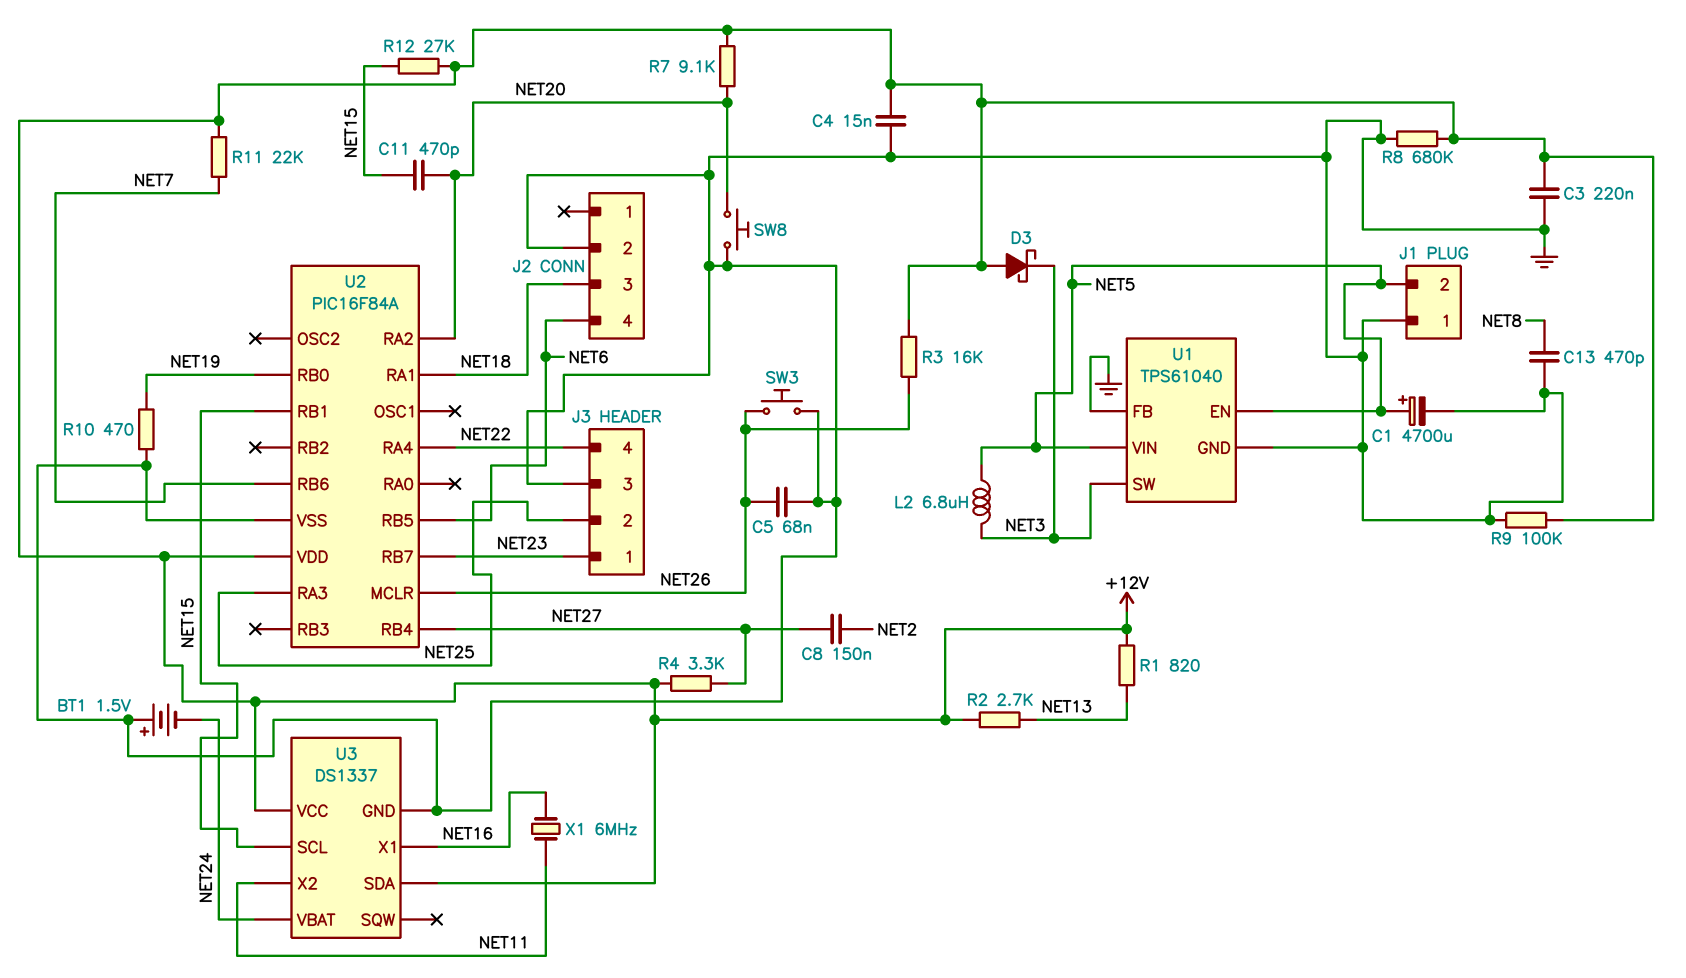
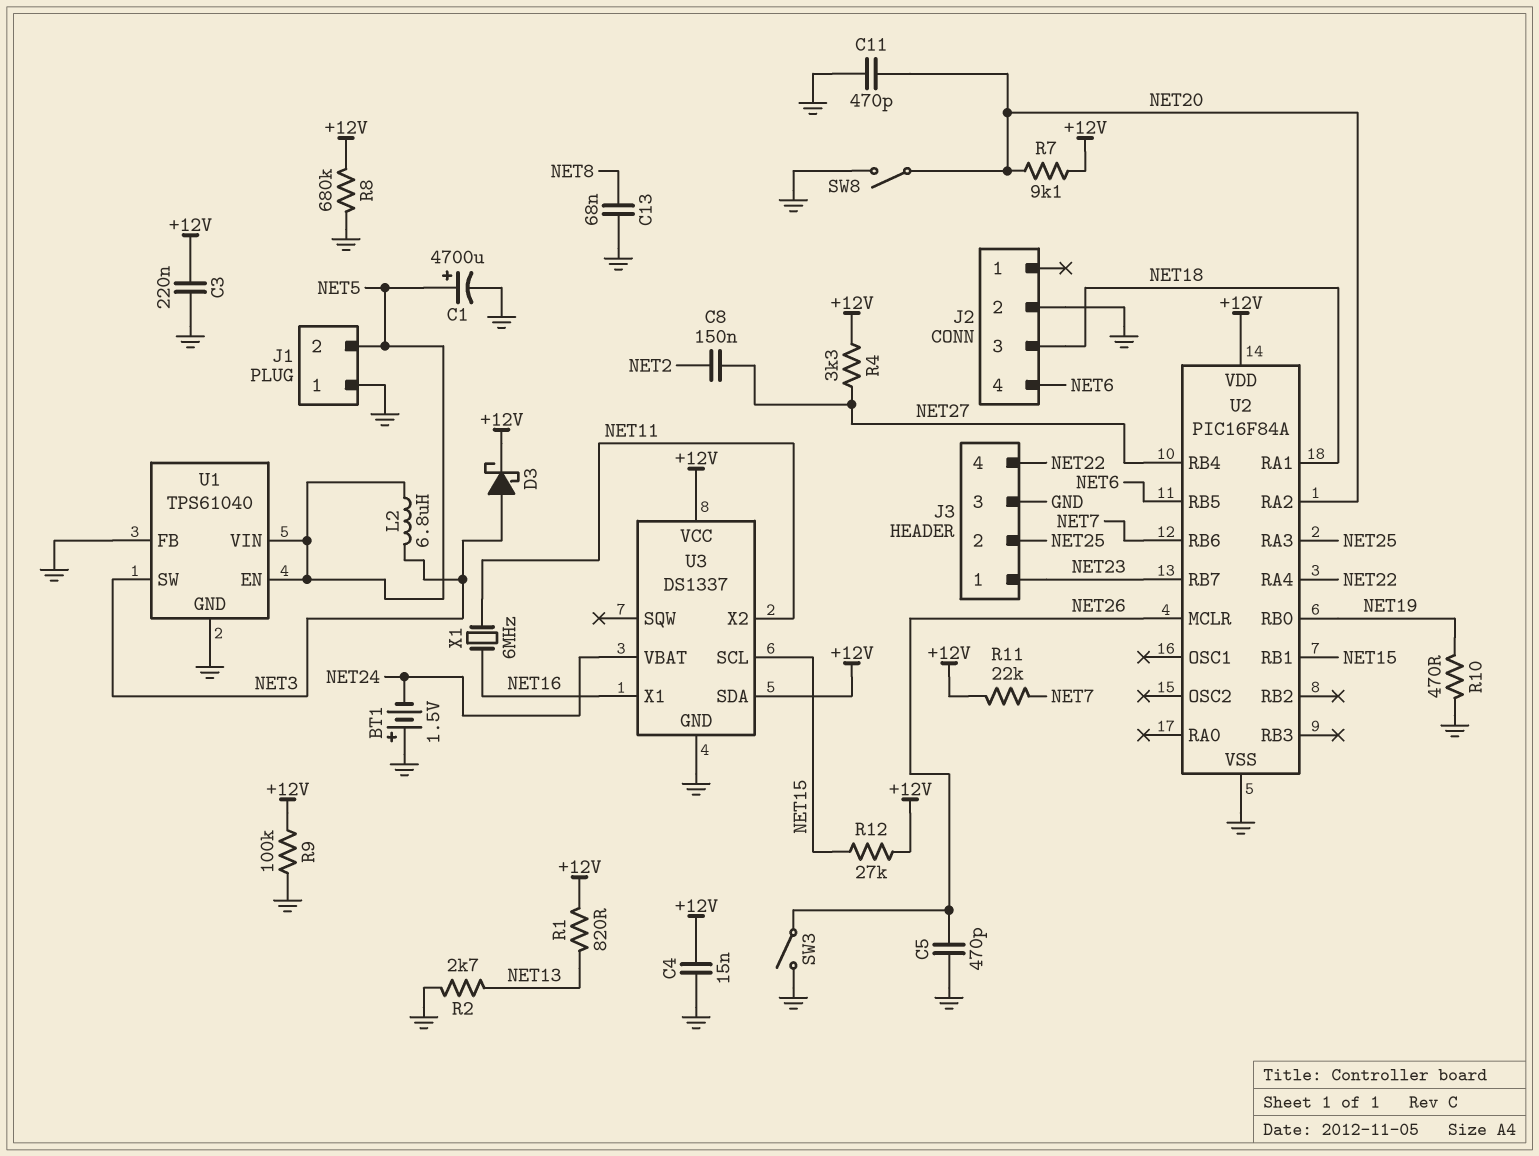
C5: 68nF (GND, NET26) -> 470pF (GND, NET26)
C11: 470pF (NET15, NET20) -> 470pF (GND, NET20)
C13: 470pF (GND, NET8) -> 68nF (GND, NET8)
D3: schottky (A +12V, K NET3) -> schottky (A NET3, K +12V)
R2: 2.7k (+12V, NET13) -> 2.7k (GND, NET13)
R3: 16k (+12V, NET26) -> none
SW3: button (GND, NET26) -> switch (GND, NET26)
SW8: button (GND, NET20) -> switch (GND, NET20)

